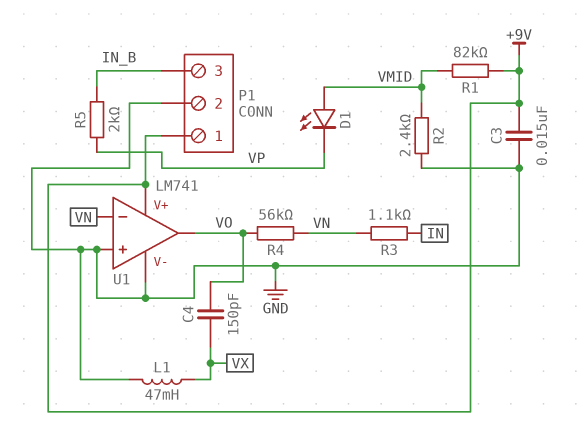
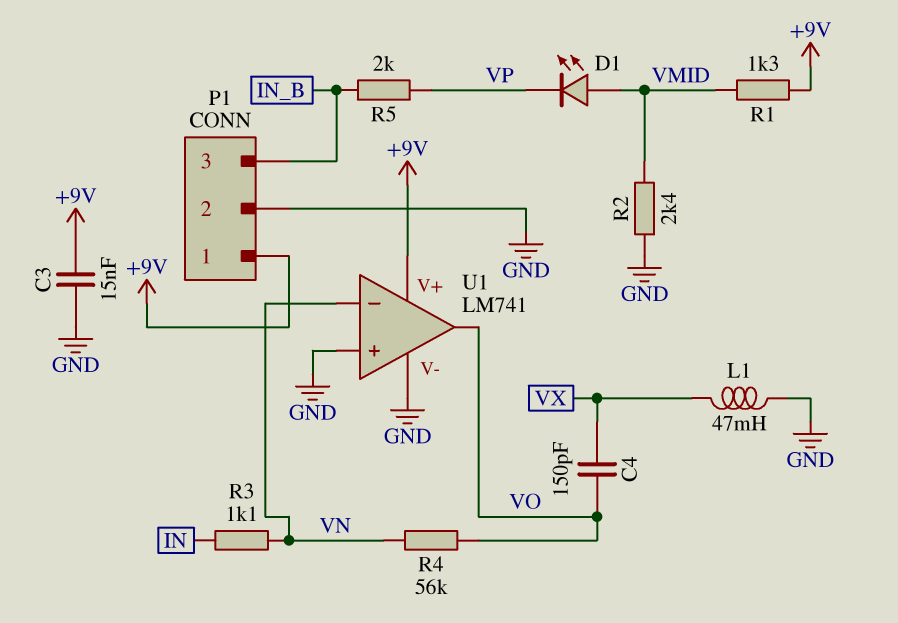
R1: 82k (+9V, VMID) -> 1.3k (+9V, VMID)

